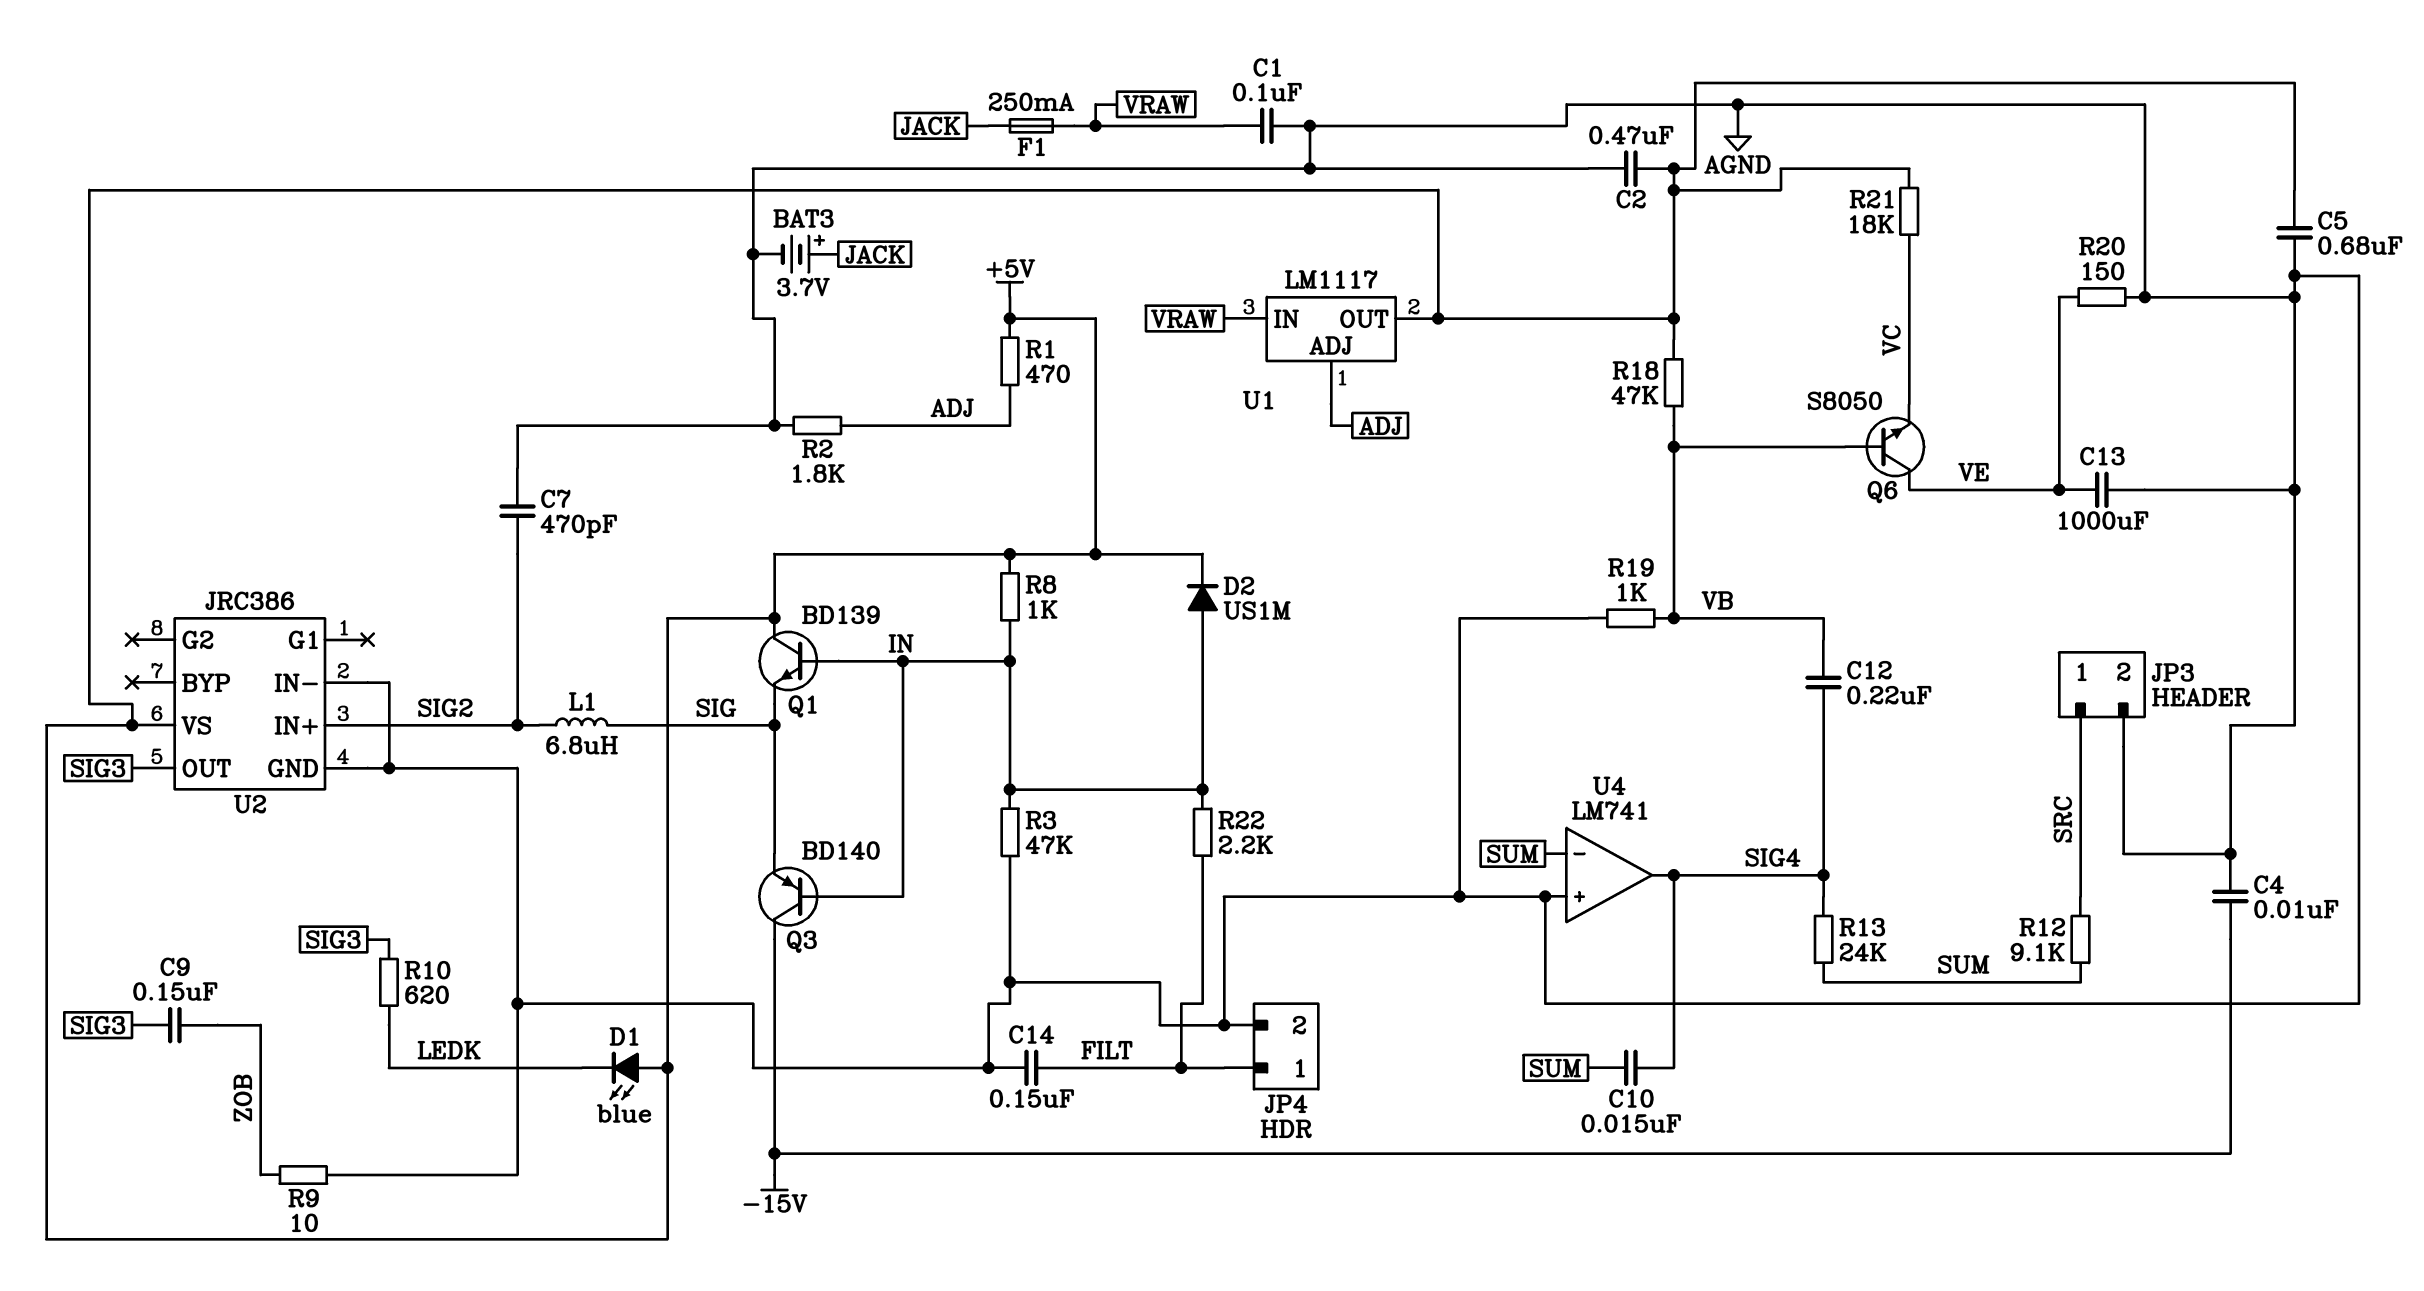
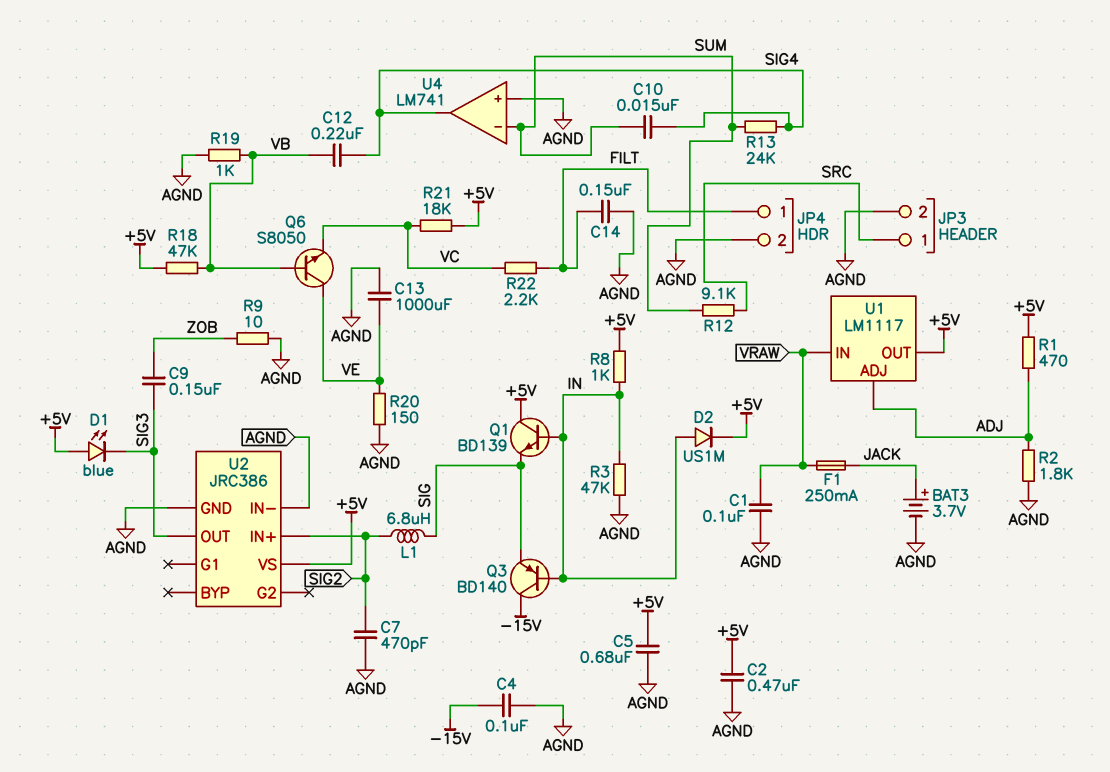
C4: 10nF (-15V, AGND) -> 100nF (-15V, AGND)
D1: LED blue (A +5V, K LEDK) -> LED blue (A +5V, K SIG3)
R10: 620 (LEDK, SIG3) -> none
R22: 2.2k (FILT, IN) -> 2.2k (FILT, VC)

